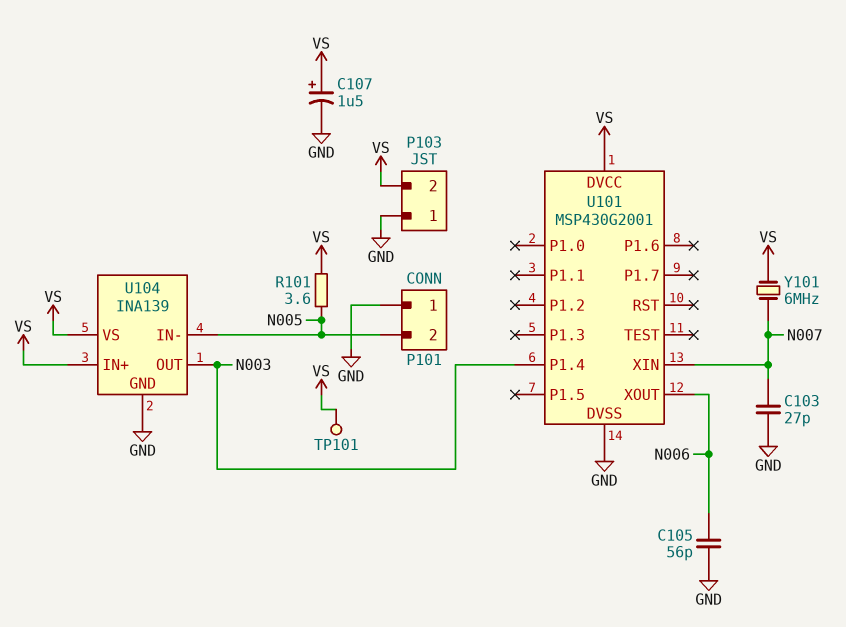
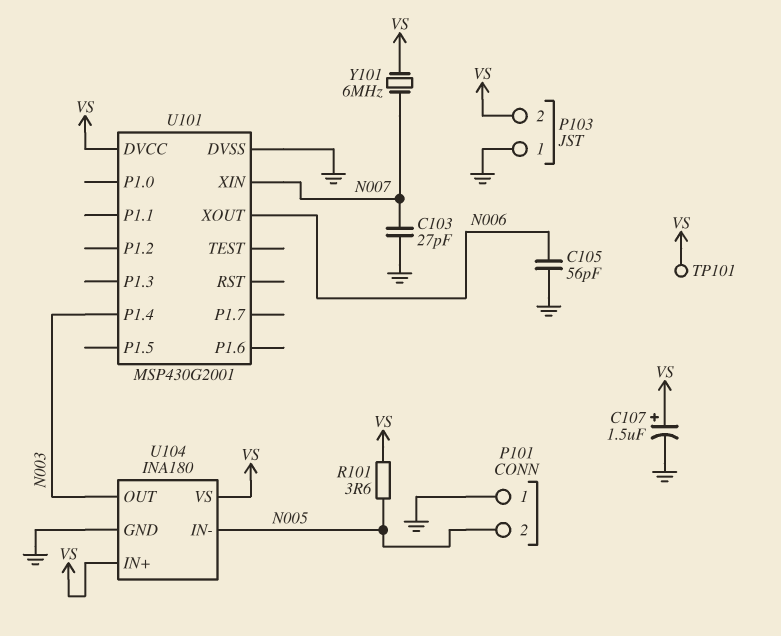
U104: INA139 -> INA180

